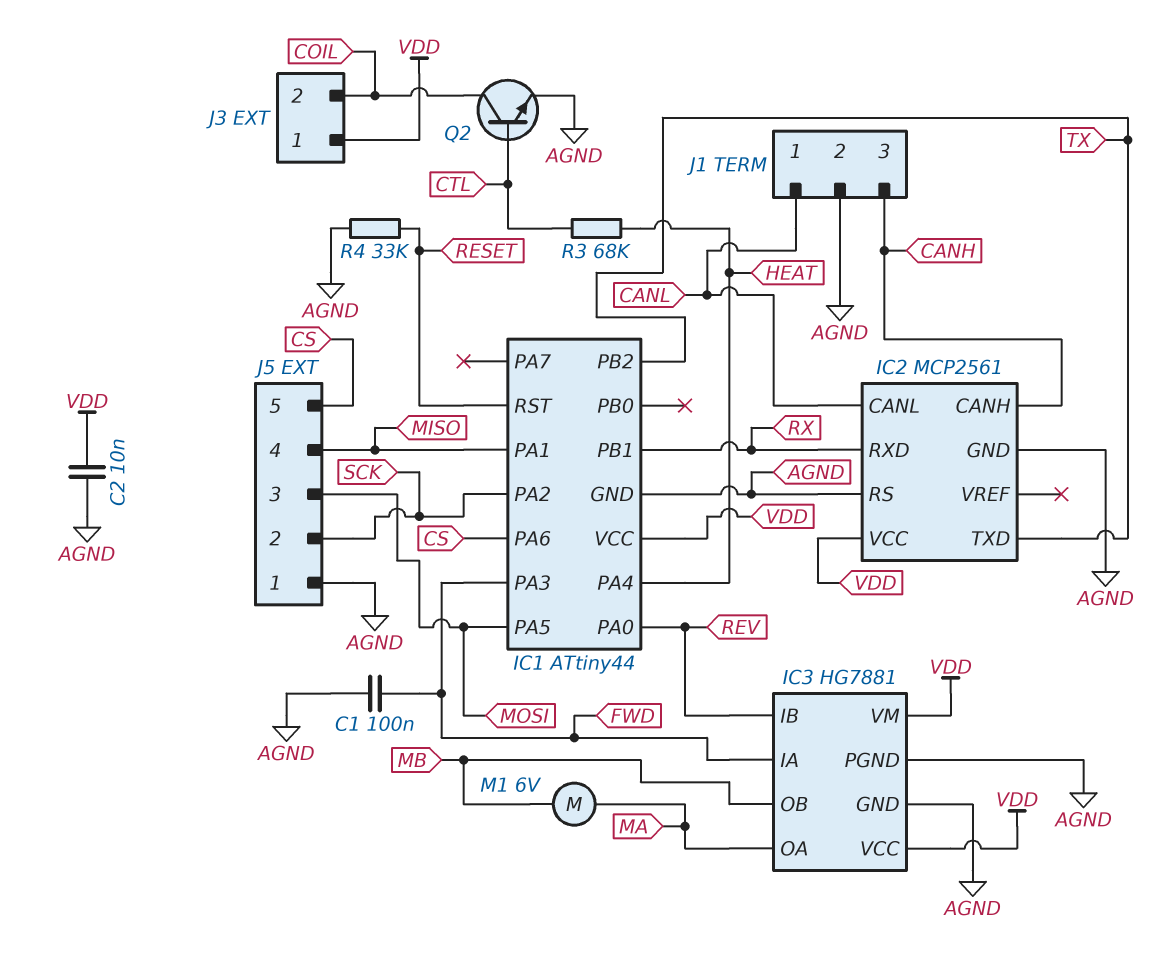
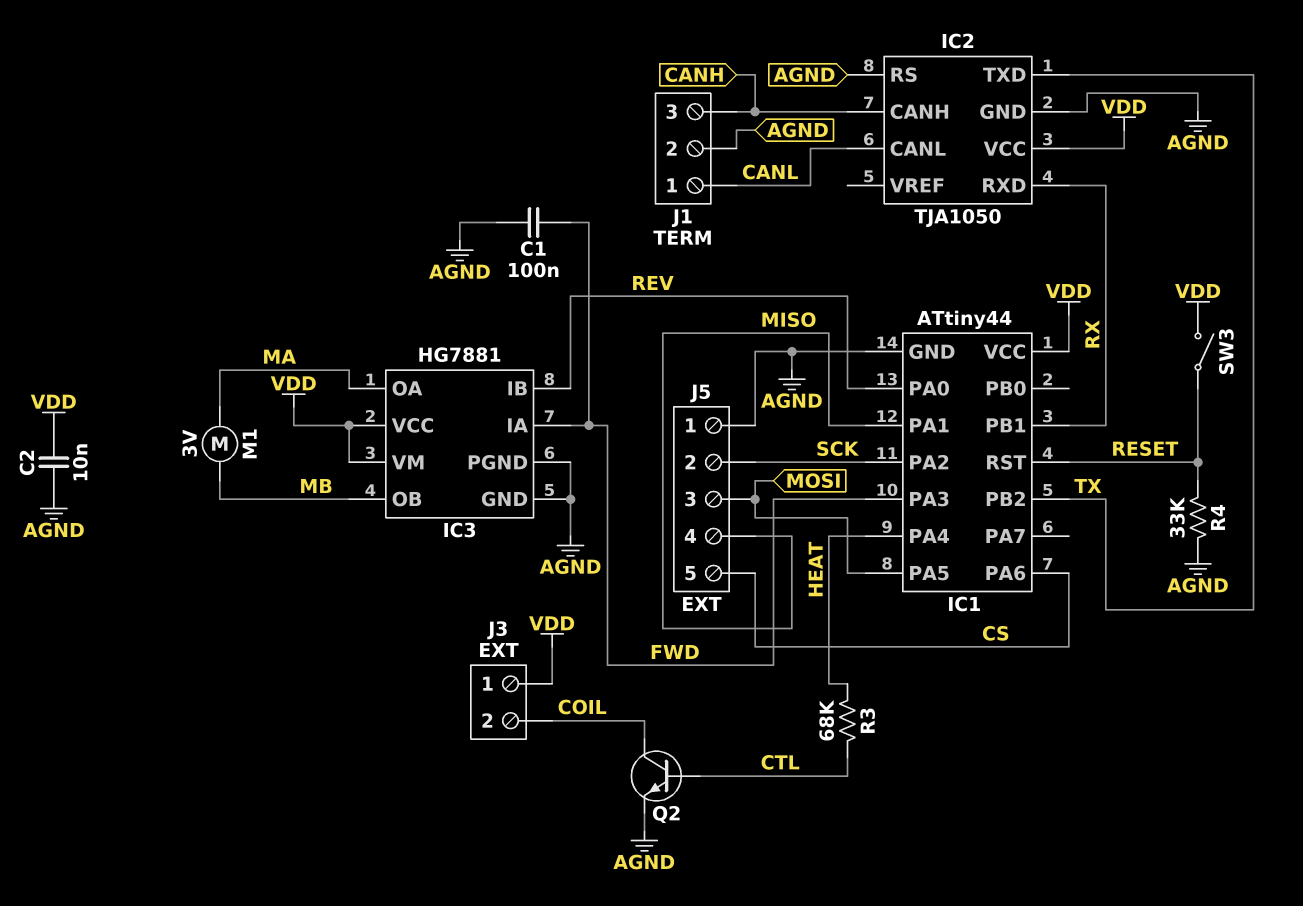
IC2: MCP2561 -> TJA1050
M1: motor 6V (MA, MB) -> motor 3V (MA, MB)
SW3: none -> switch (RESET, VDD)

